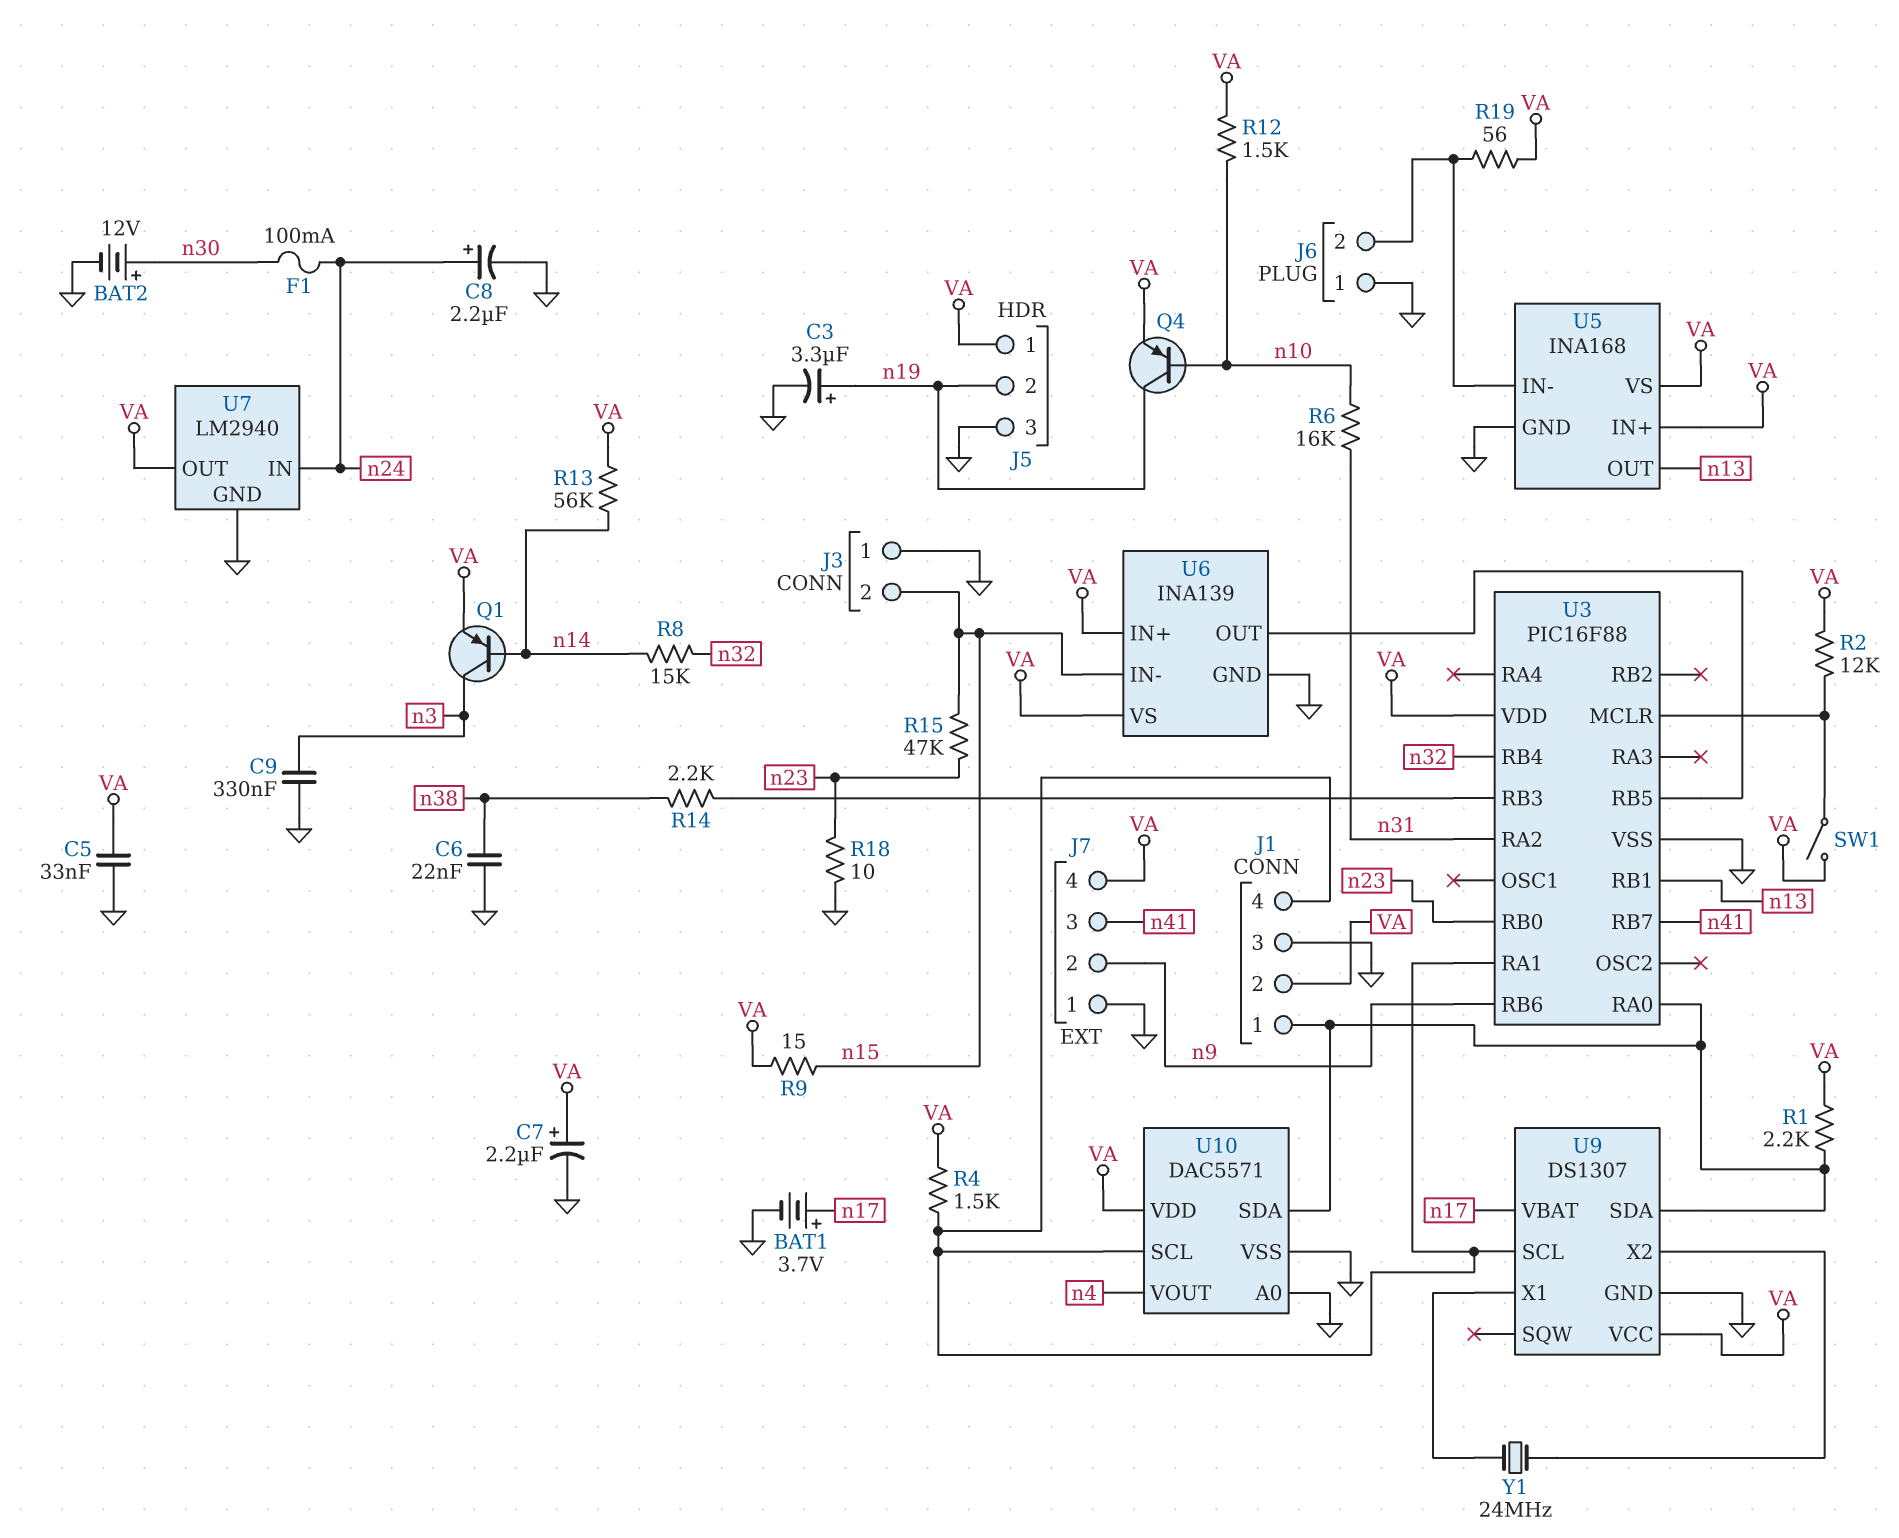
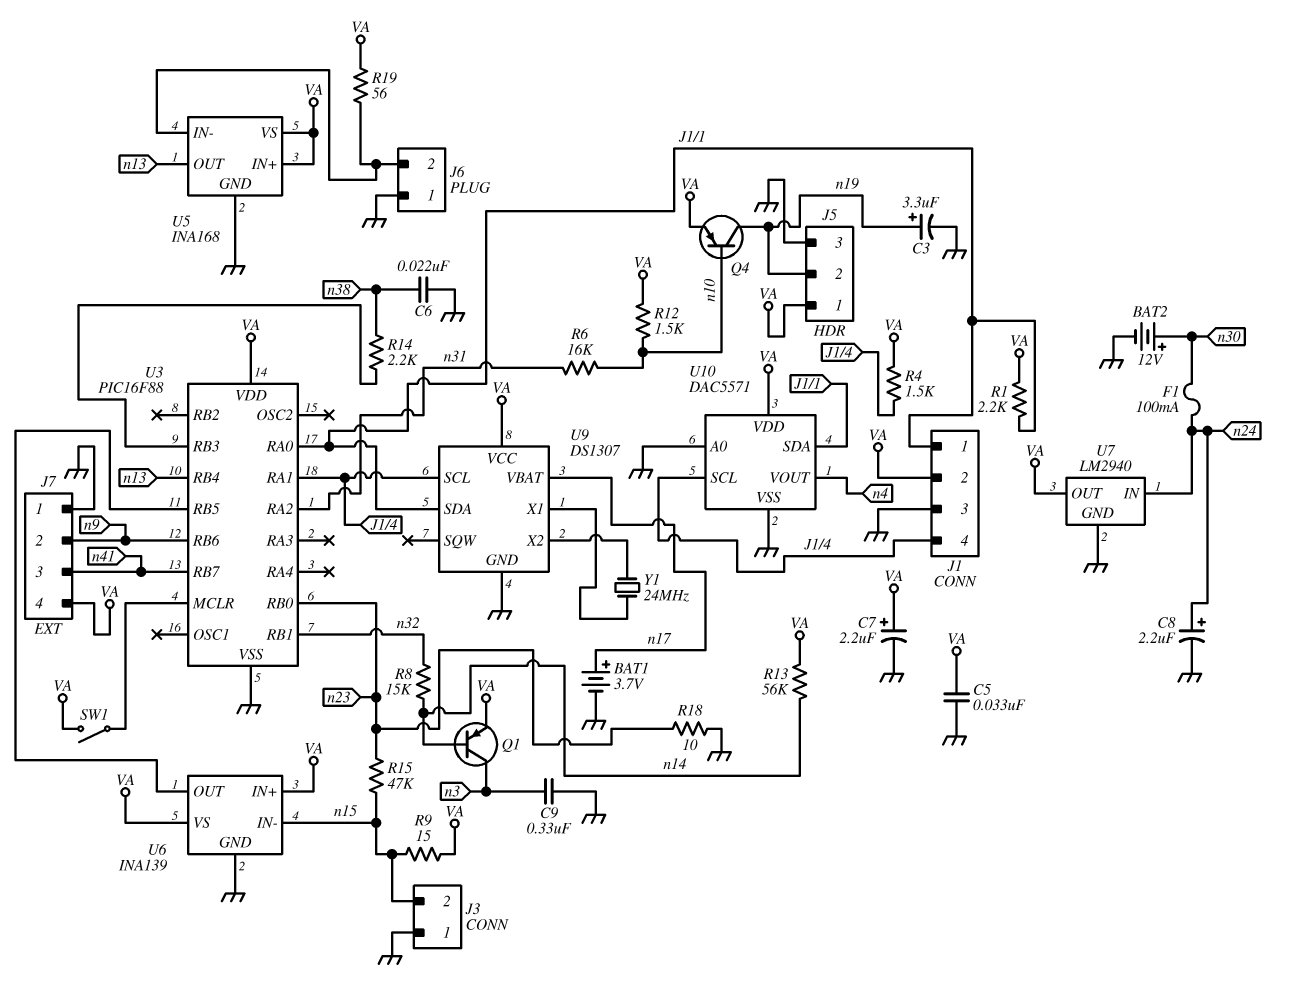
R2: 12k (U3/MCLR, VA) -> none
U3 pin RB1: n13 -> n32
U3 pin RB4: n32 -> n13

